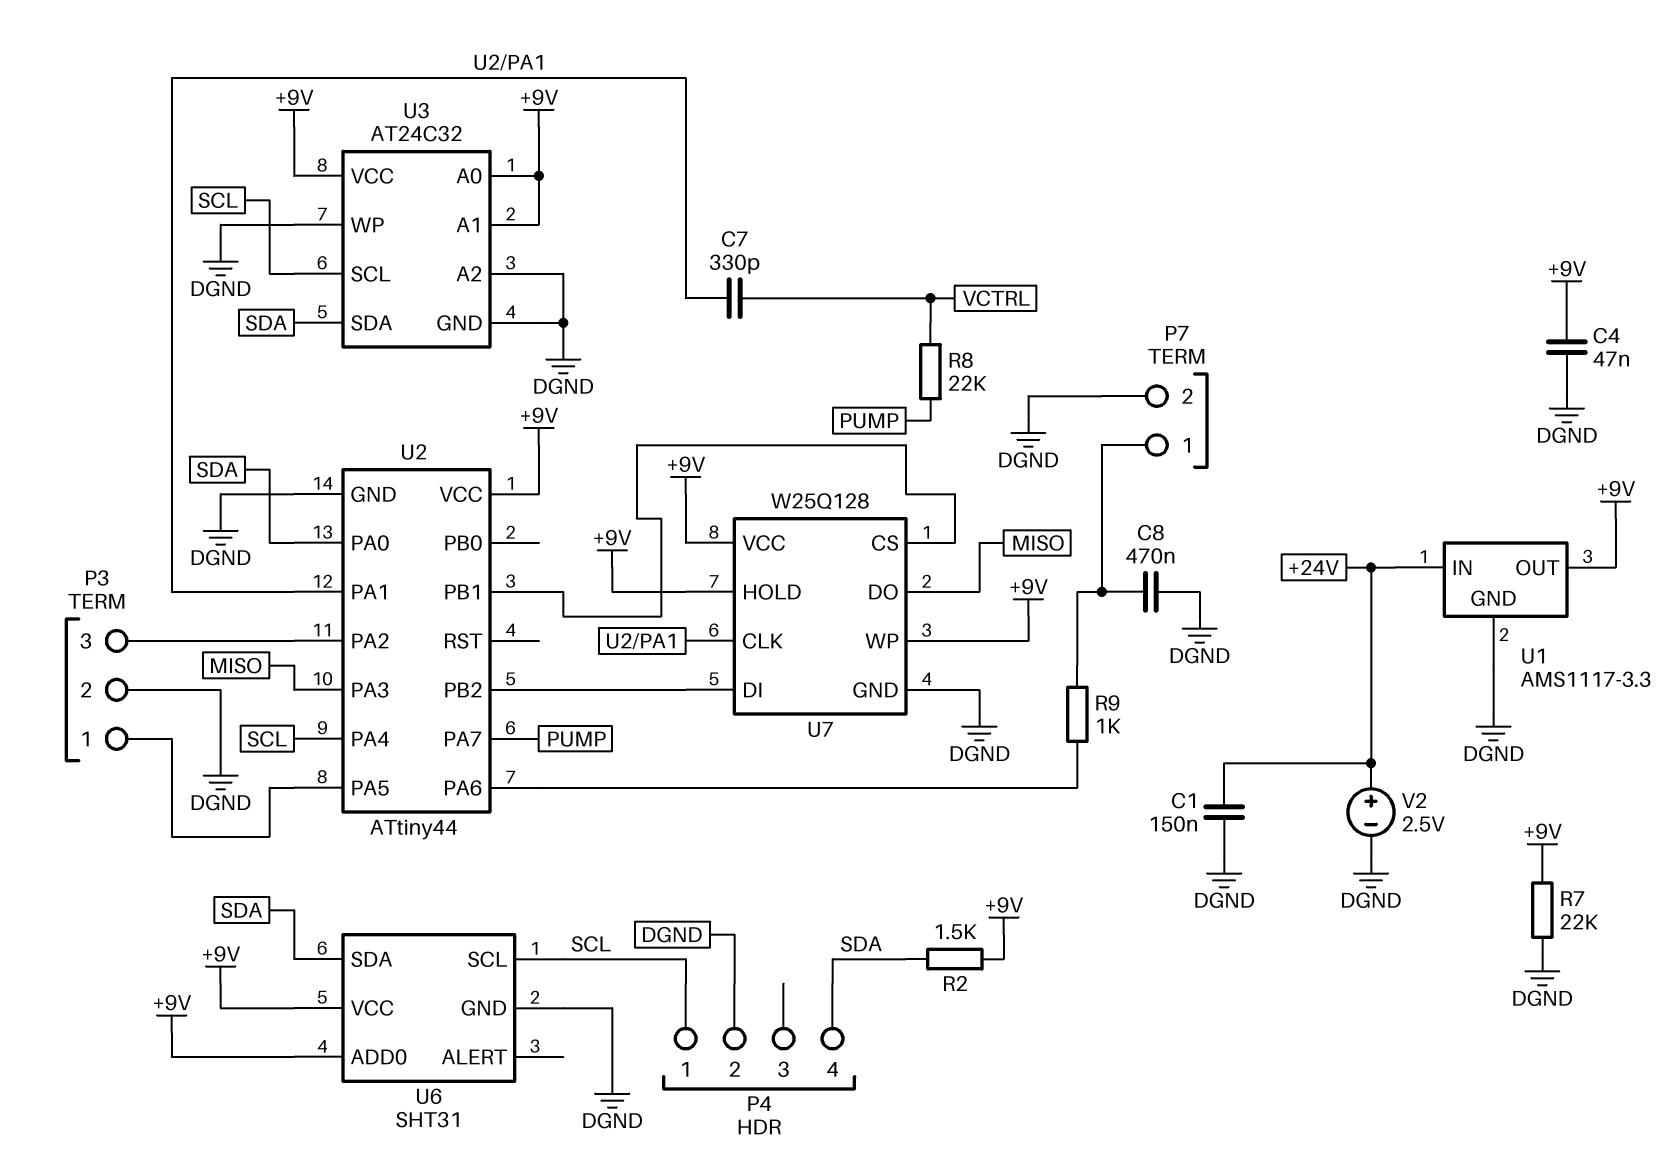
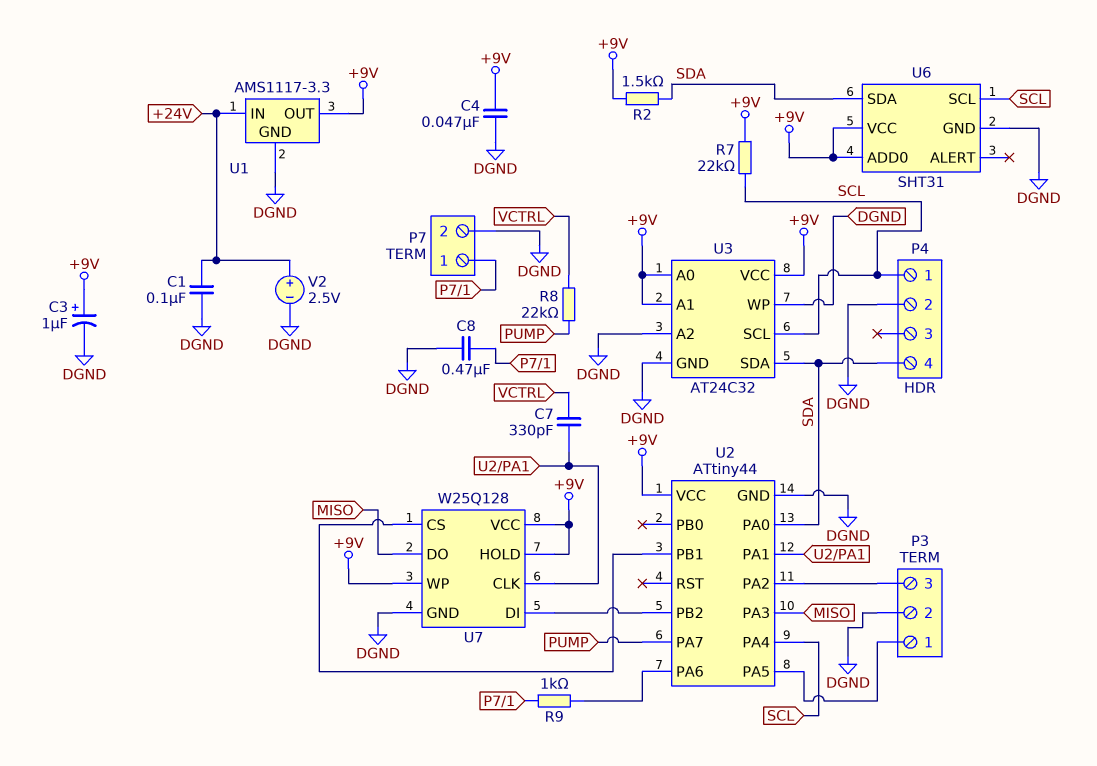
C1: 150nF (+24V, DGND) -> 100nF (+24V, DGND)
C3: none -> 1uF (plus +9V, minus DGND)
R7: 22k (+9V, DGND) -> 22k (+9V, SCL)

